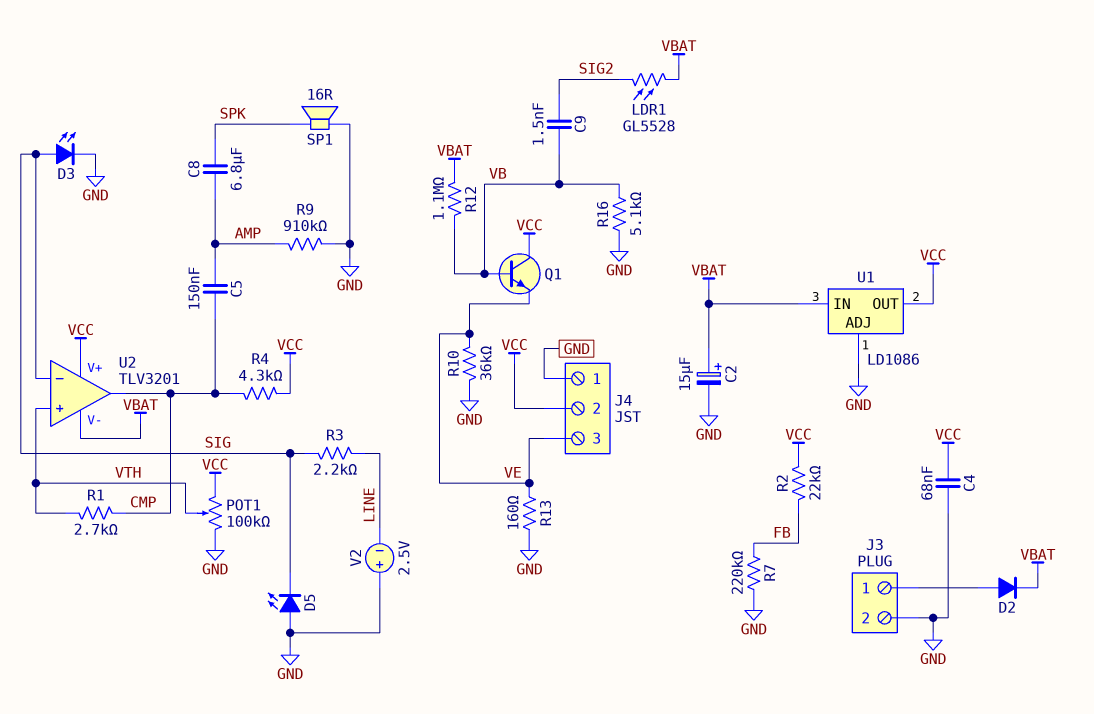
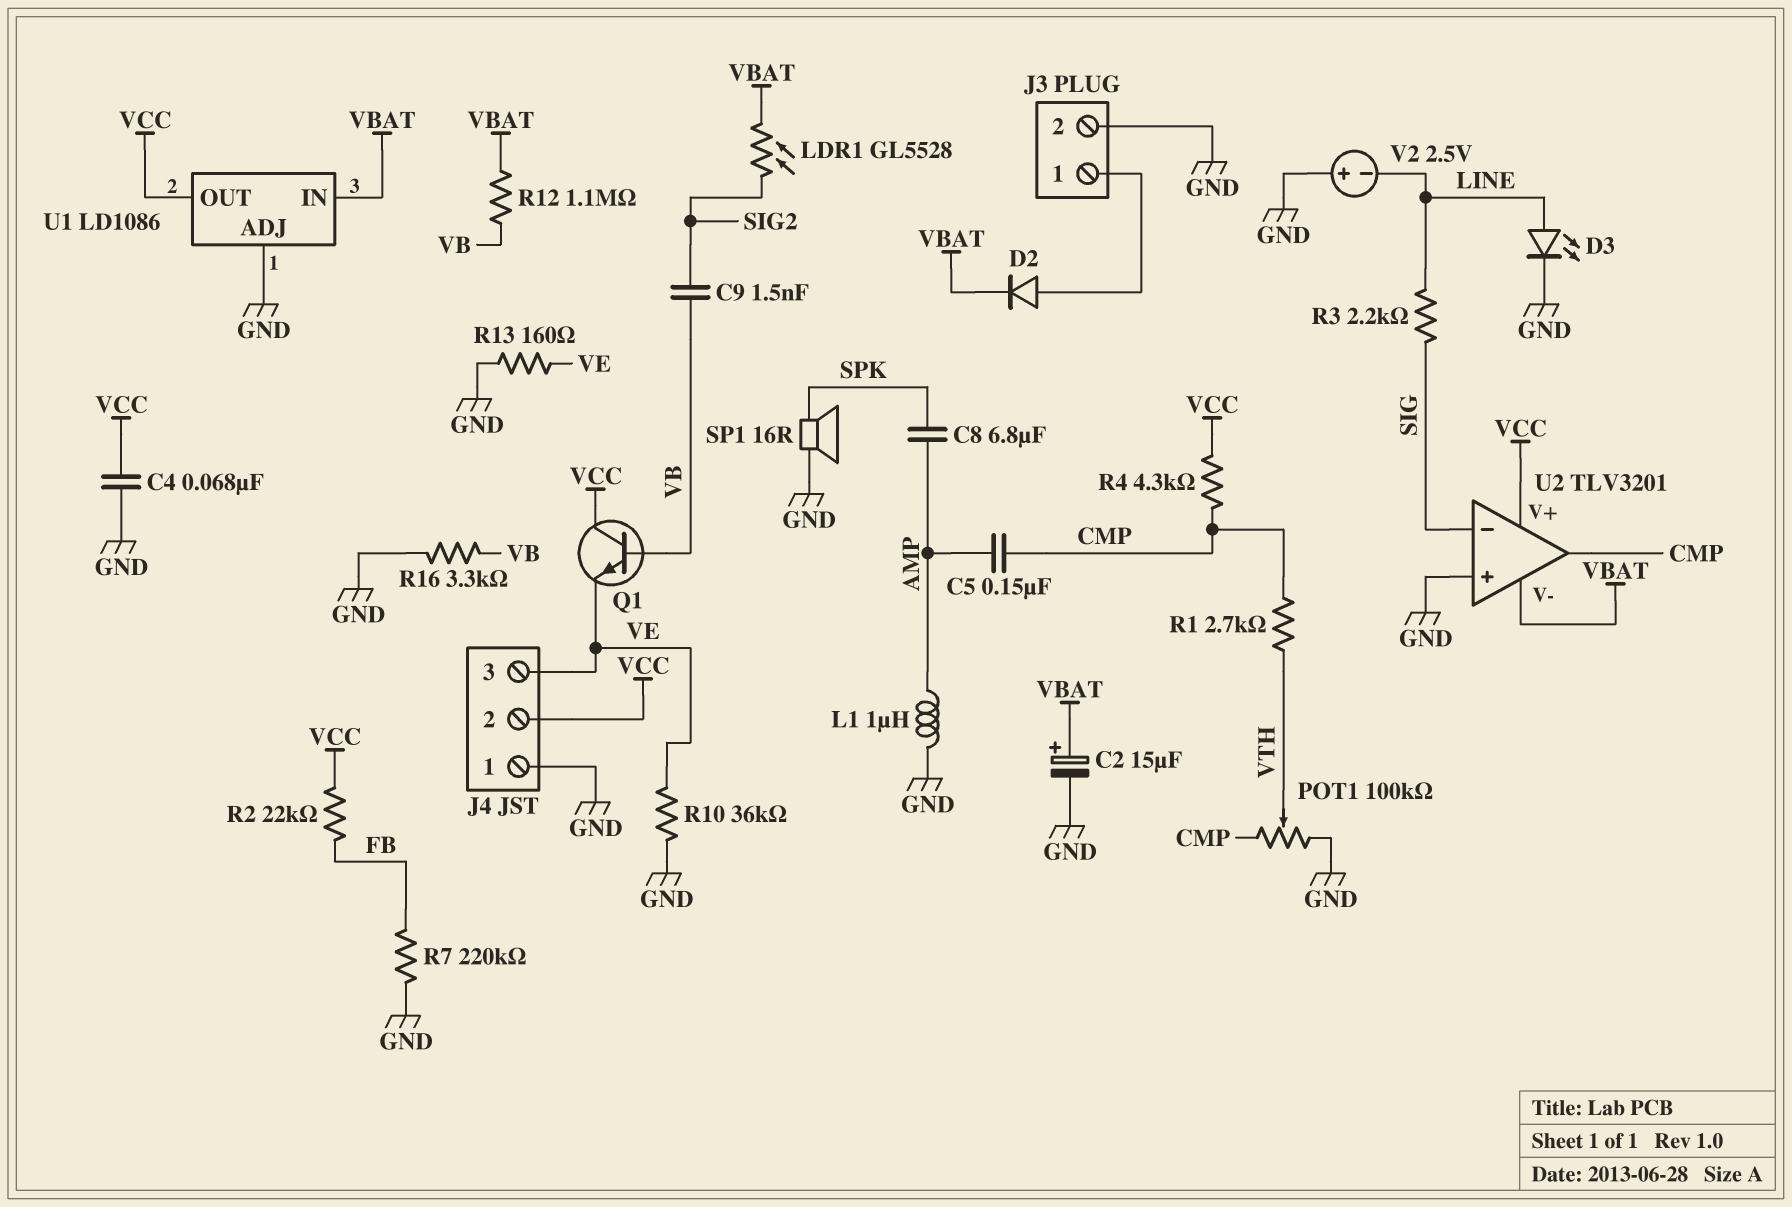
D3: LED (A SIG, K GND) -> LED (A LINE, K GND)
D5: LED (A GND, K SIG) -> none
L1: none -> 1uH (AMP, GND)
POT1: 100k (GND, VCC, wiper VTH) -> 100k (CMP, GND, wiper VTH)
R9: 910k (AMP, GND) -> none
R16: 5.1k (GND, VB) -> 3.3k (GND, VB)
U2 pin in+: VTH -> GND

